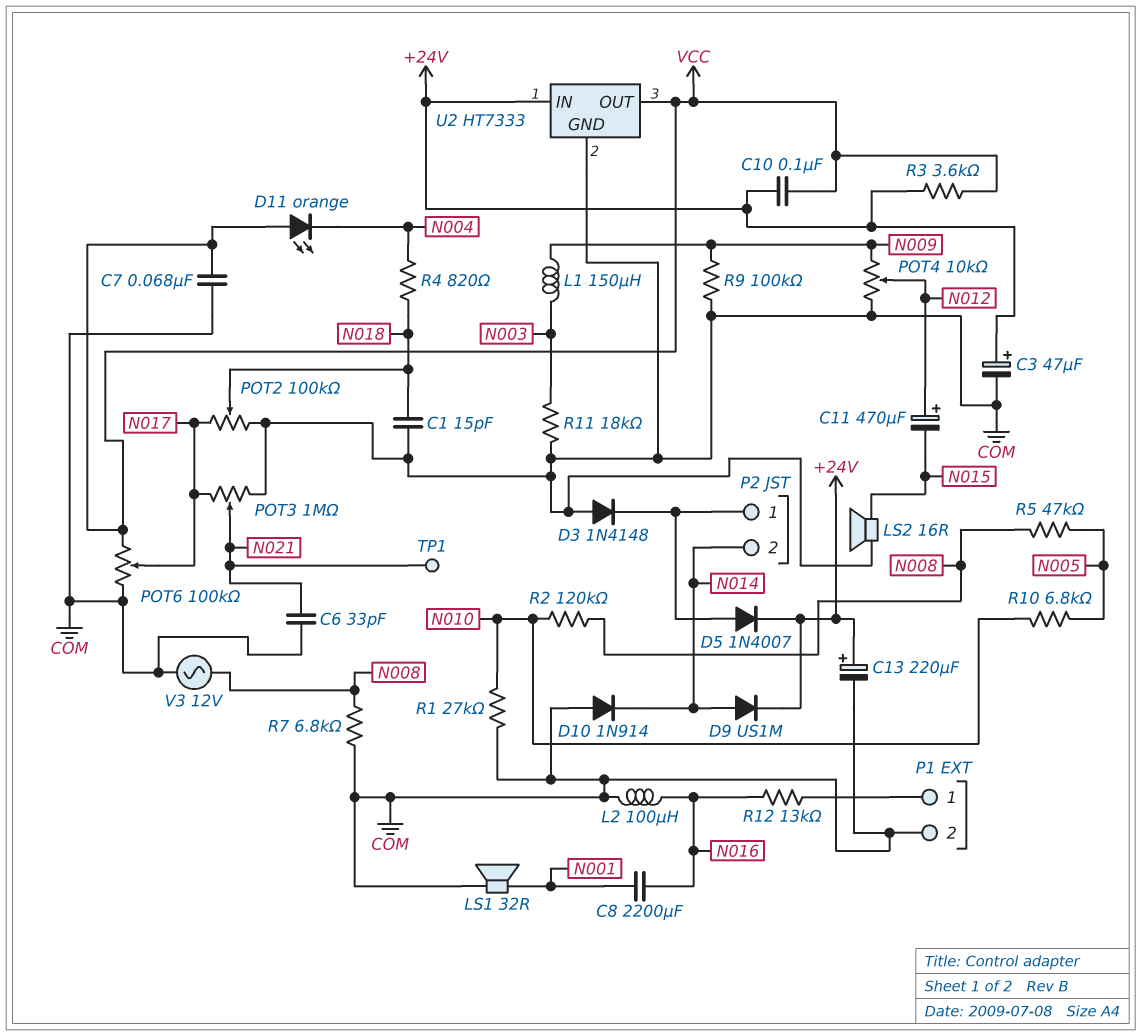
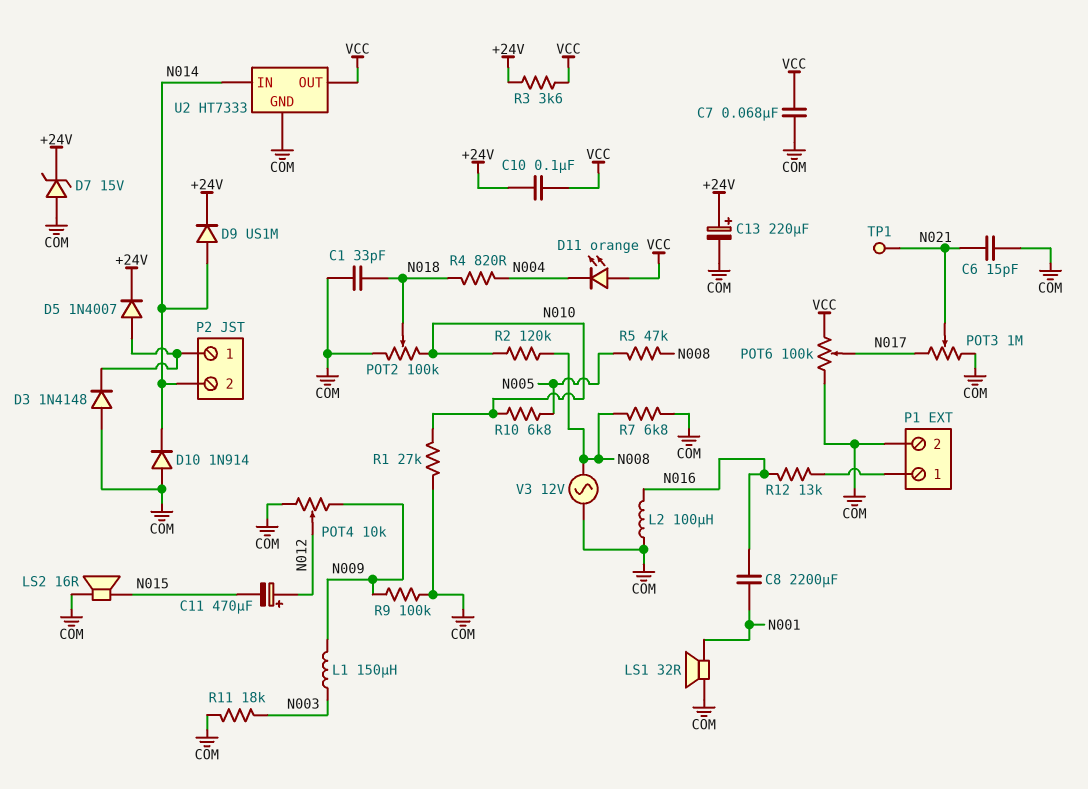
C1: 15pF (COM, N018) -> 33pF (COM, N018)
C3: 47uF (plus +24V, minus COM) -> none
C6: 33pF (COM, N021) -> 15pF (COM, N021)
D7: none -> zener 15V (A COM, K +24V)
POT2: 100k (COM, N017, wiper N018) -> 100k (COM, N010, wiper N018)
U2 pin IN: +24V -> N014

